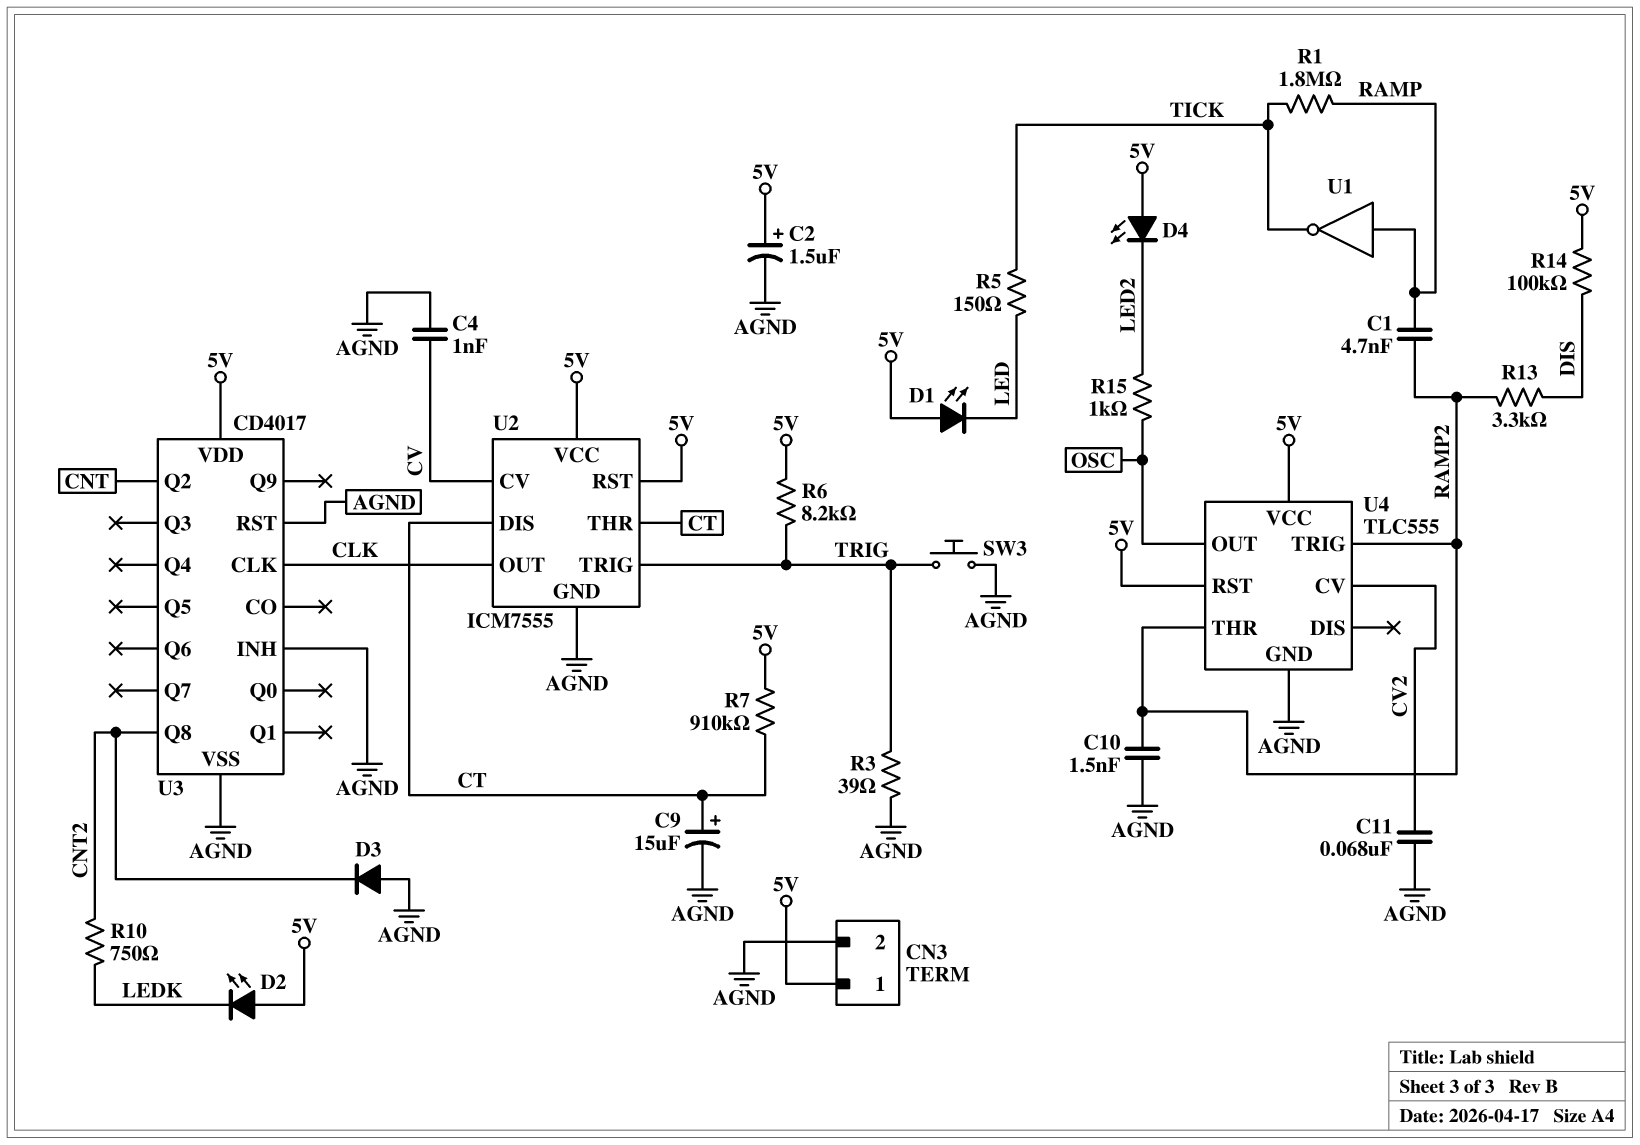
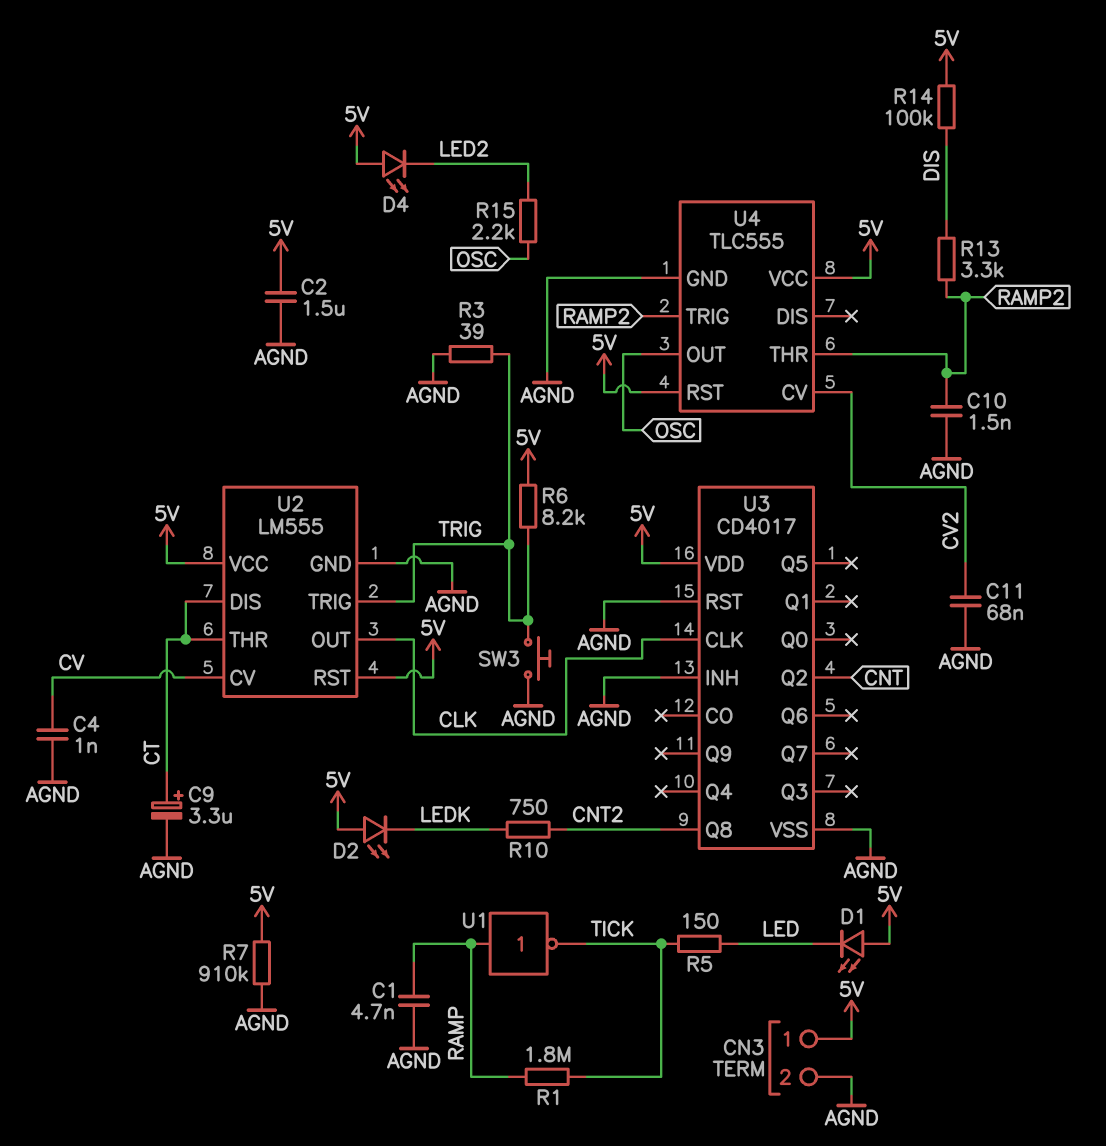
C1: 4.7nF (RAMP, RAMP2) -> 4.7nF (AGND, RAMP)
C2: 1.5uF (plus 5V, minus AGND) -> 1.5uF (5V, AGND)
C9: 15uF (plus CT, minus AGND) -> 3.3uF (plus CT, minus AGND)
D3: diode (A AGND, K CNT2) -> none
R7: 910k (5V, CT) -> 910k (5V, AGND)
R15: 1k (LED2, OSC) -> 2.2k (LED2, OSC)
U2: ICM7555 -> LM555

